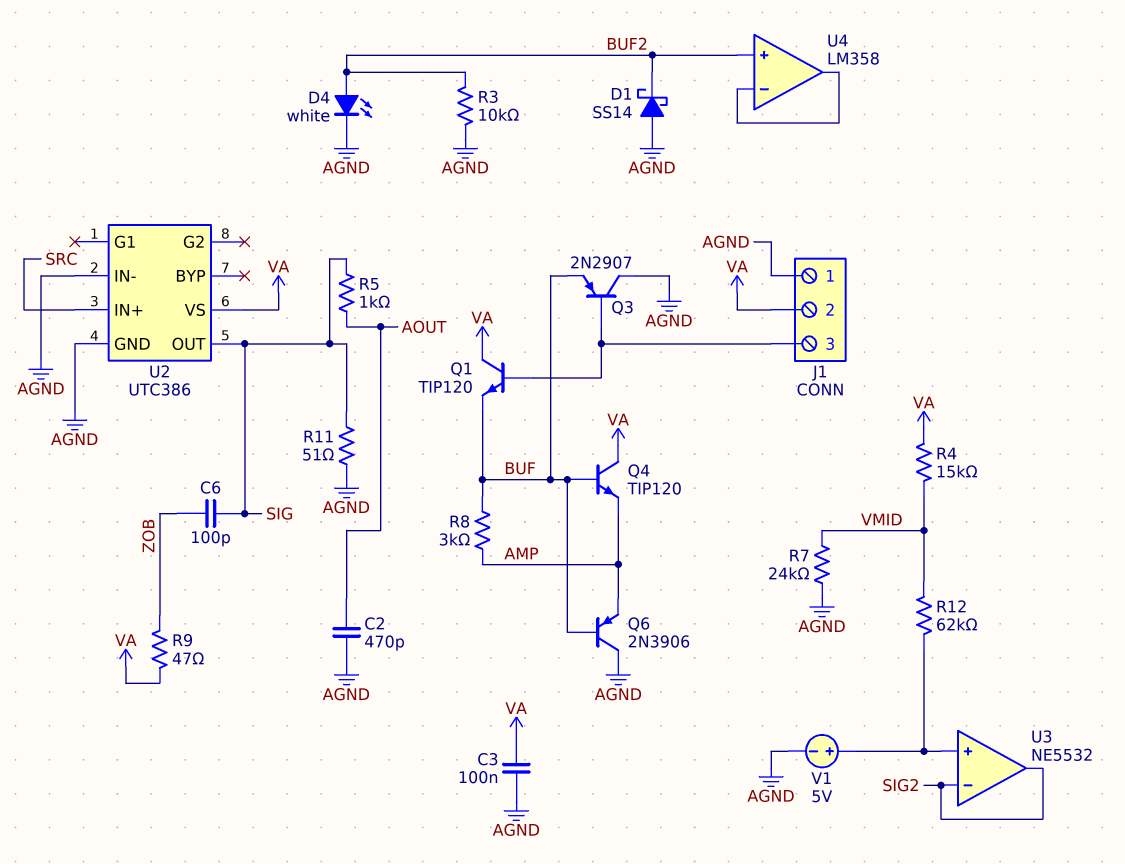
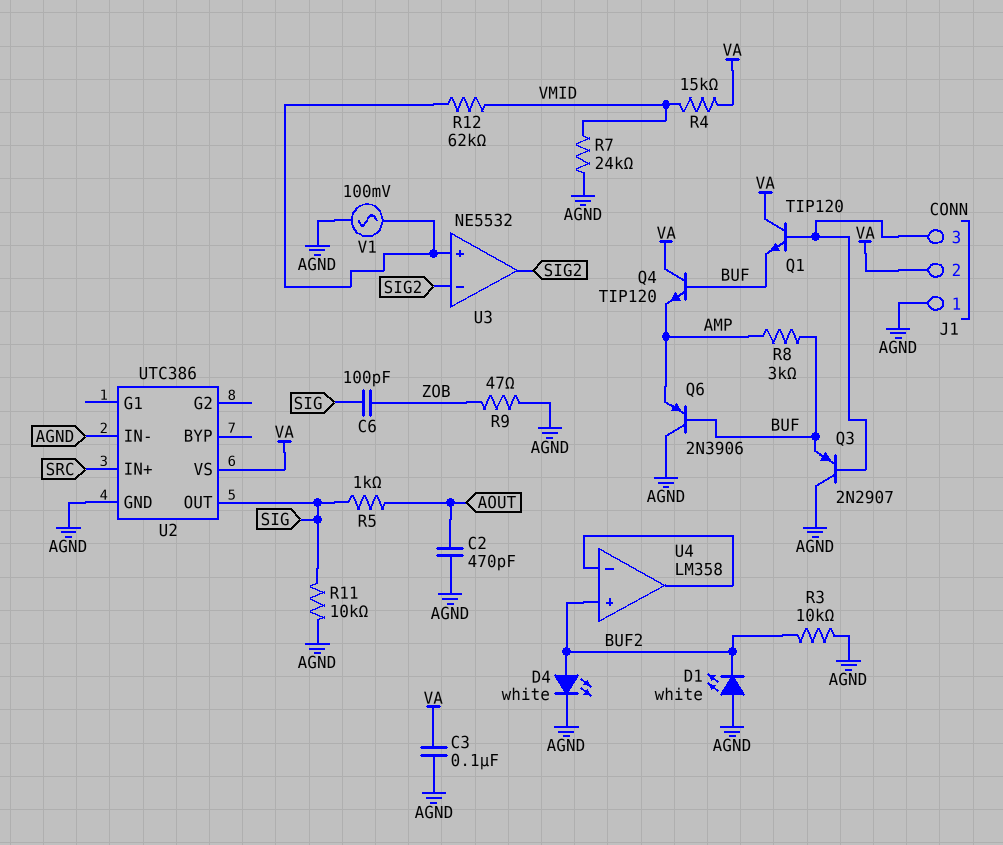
D1: schottky SS14 (A AGND, K BUF2) -> LED white (A AGND, K BUF2)
R9: 47 (VA, ZOB) -> 47 (AGND, ZOB)
R11: 51 (AGND, SIG) -> 10k (AGND, SIG)
V1: 5V (plus U3/in+, minus AGND) -> AC 100mV (AGND, U3/in+)

